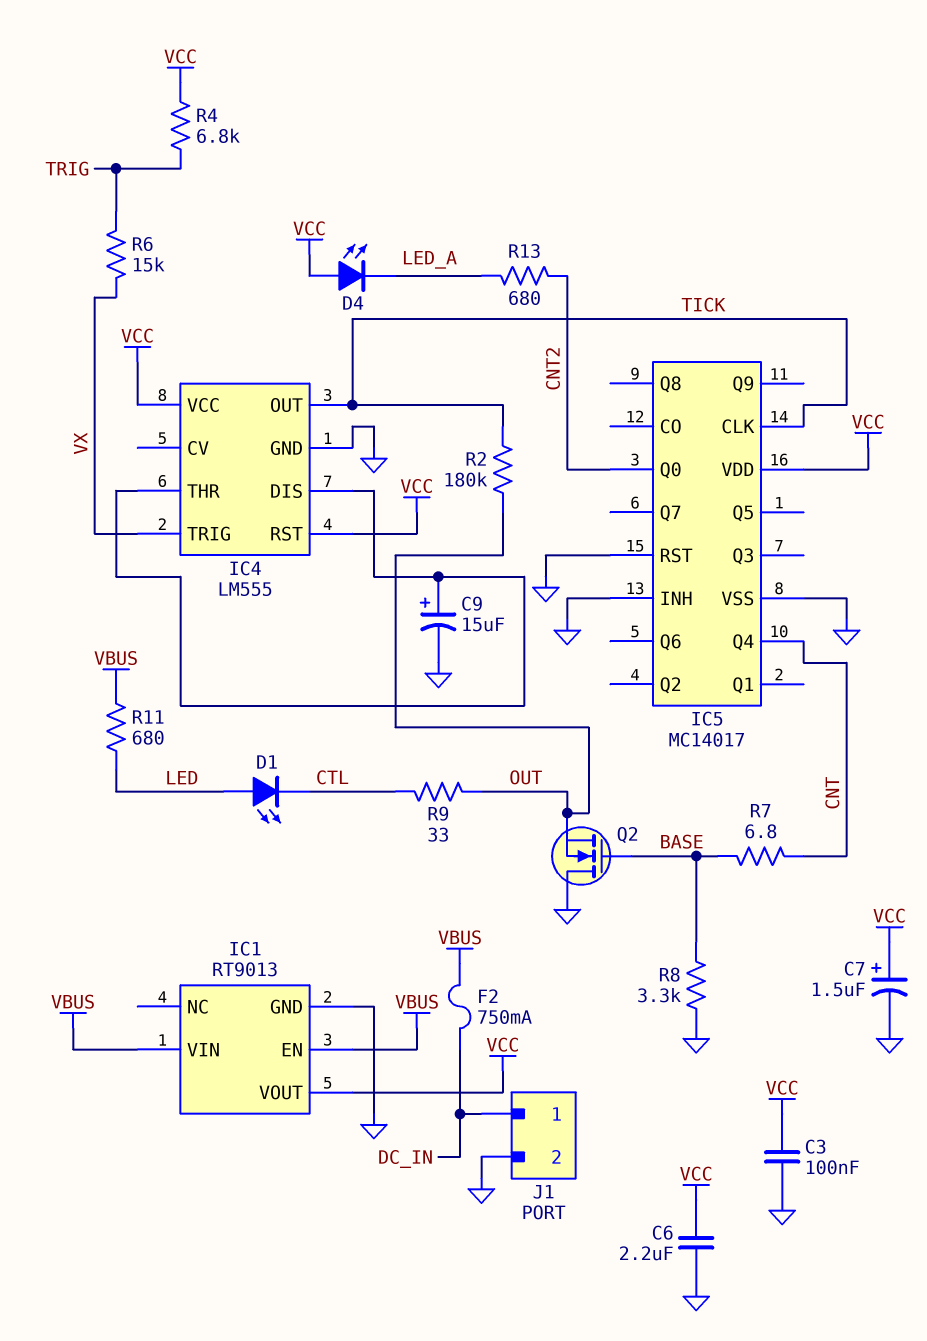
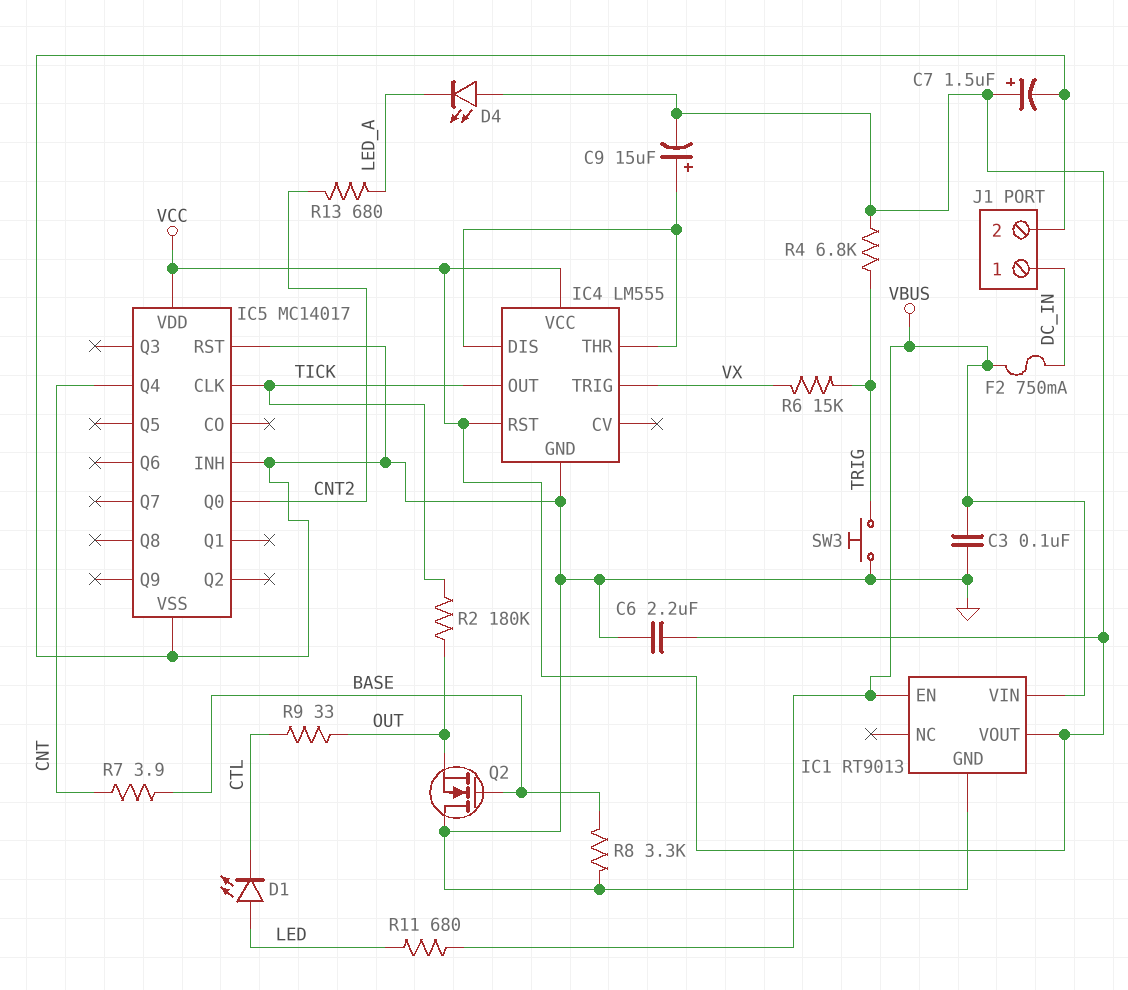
C3: 100nF (GND, VCC) -> 100nF (GND, VBUS)
C9: 15uF (plus IC4/DIS, minus GND) -> 15uF (plus IC4/DIS, minus VCC)
R7: 6.8 (BASE, CNT) -> 3.9 (BASE, CNT)
SW3: none -> button (GND, TRIG)

